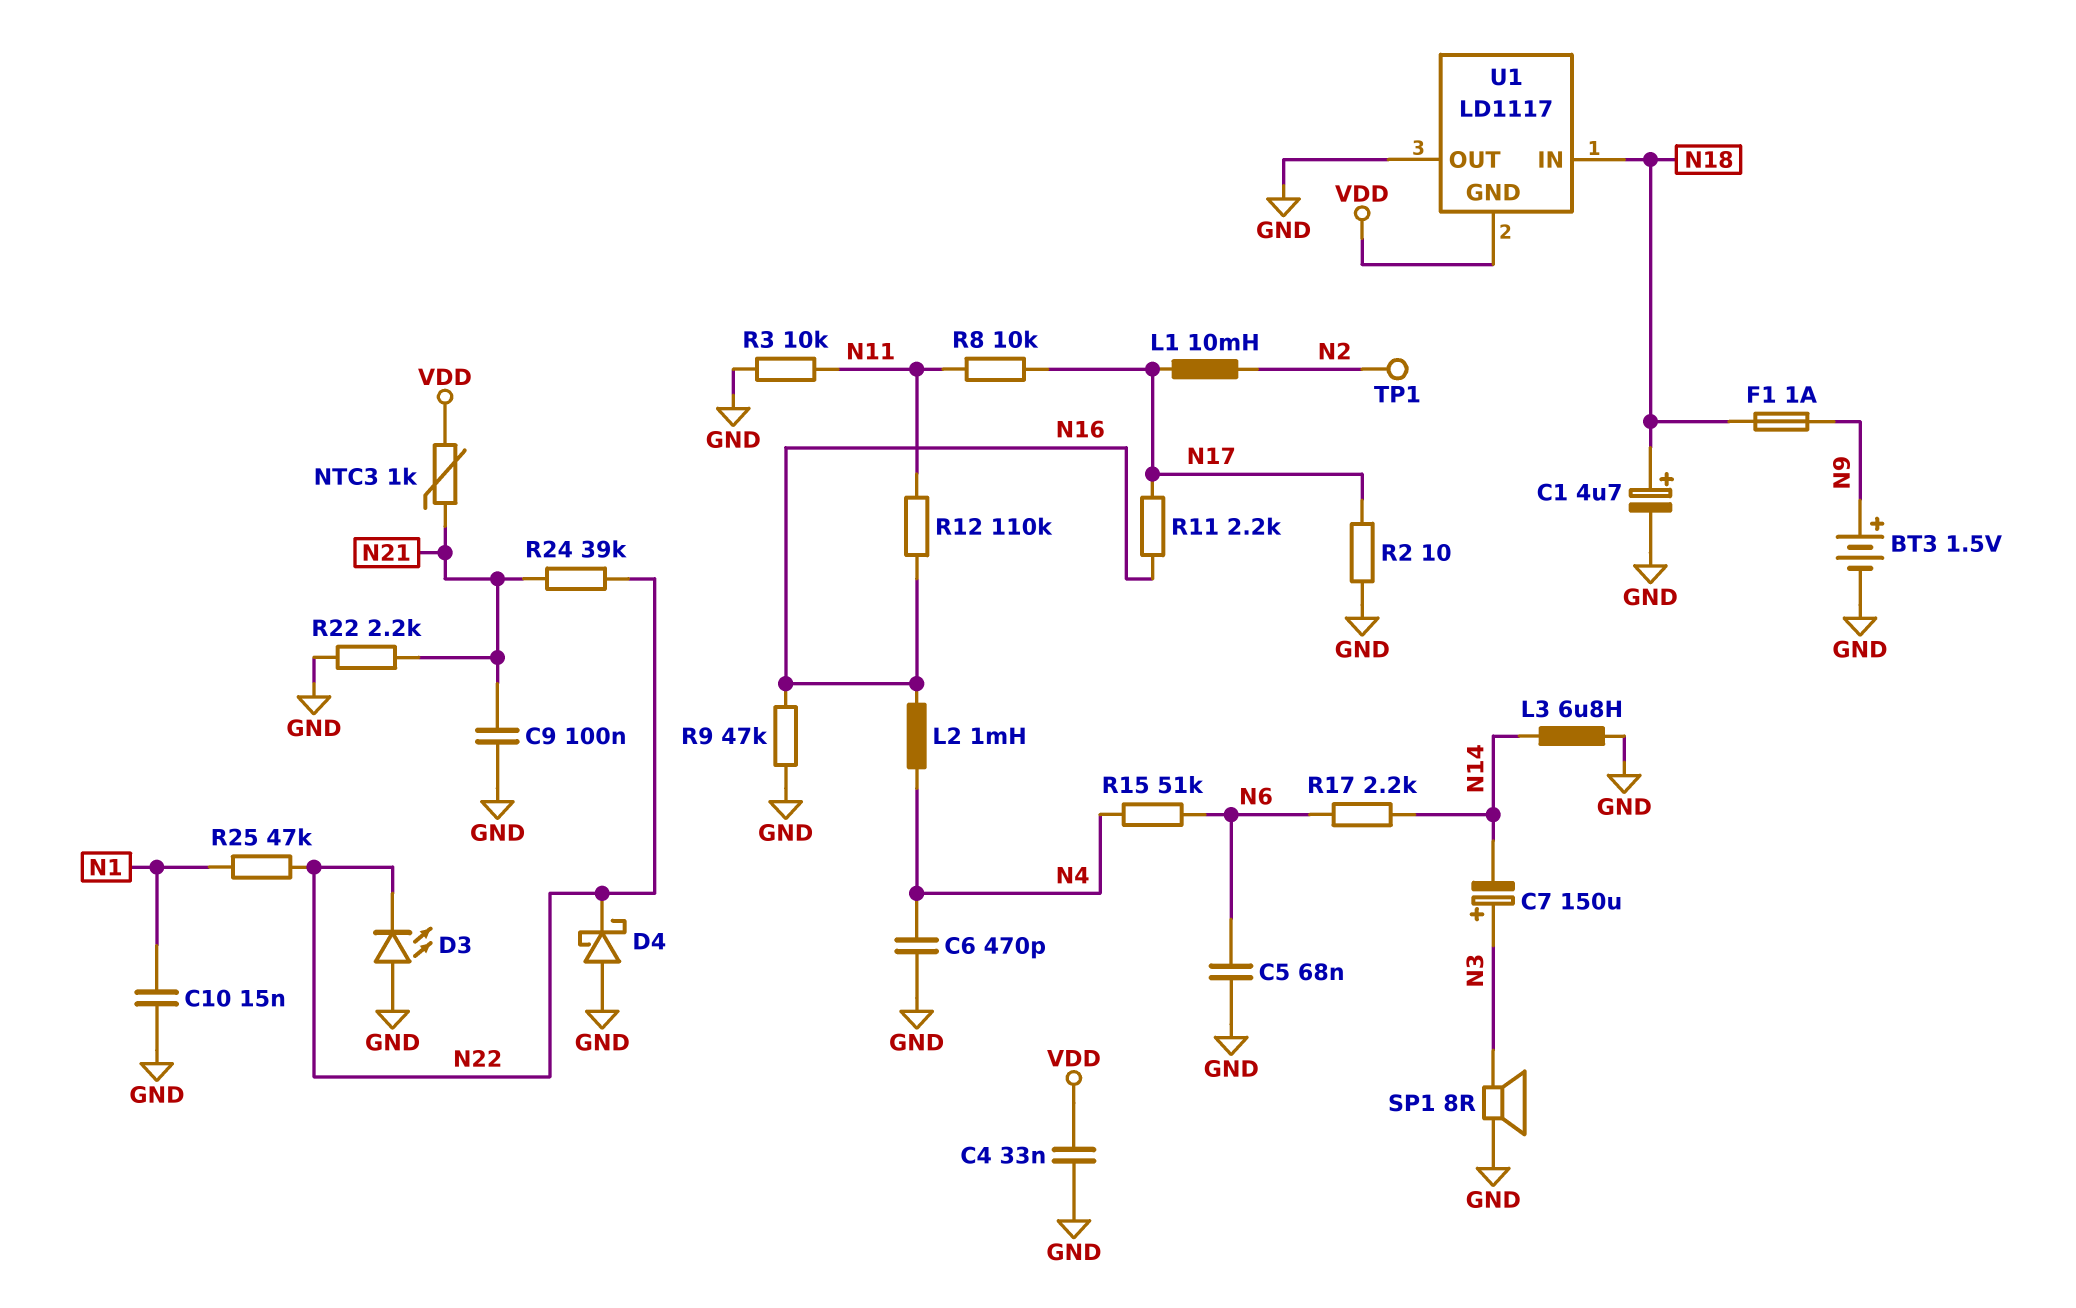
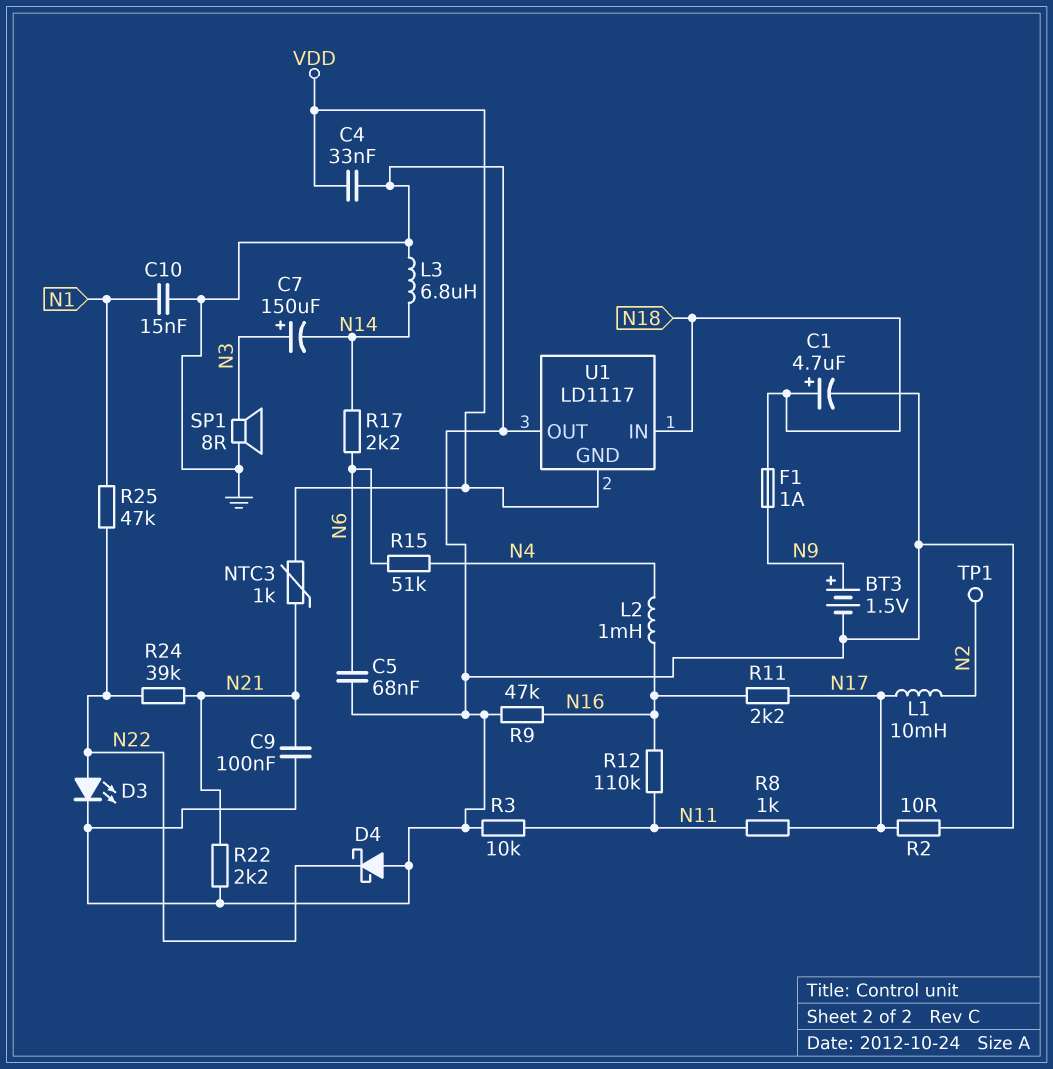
C6: 470pF (GND, N4) -> none
D3: LED (A GND, K N22) -> LED (A N22, K GND)
R8: 10k (N11, N17) -> 1k (N11, N17)

